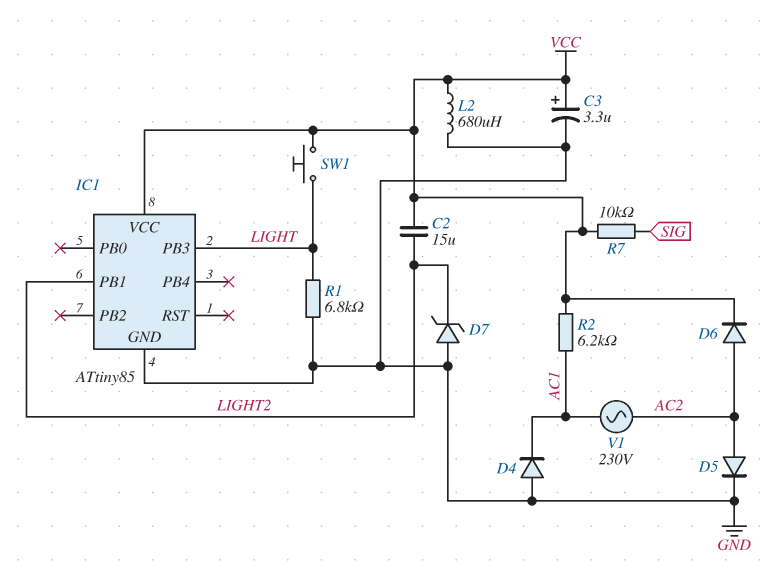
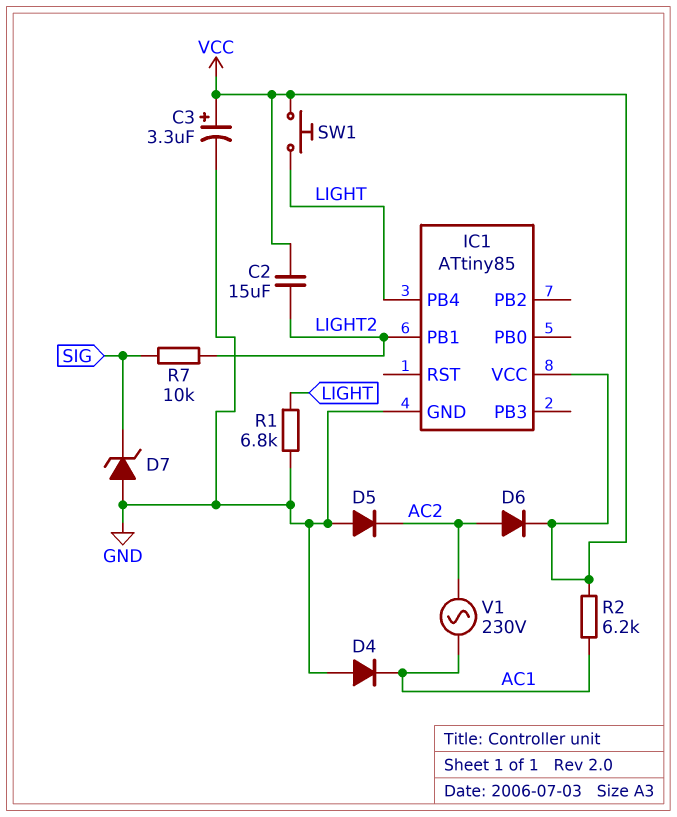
D5: diode (A AC2, K GND) -> diode (A GND, K AC2)
D7: zener (A GND, K LIGHT2) -> zener (A GND, K SIG)
IC1 pin PB3: LIGHT -> none
IC1 pin PB4: none -> LIGHT
L2: 680uH (GND, VCC) -> none
R7: 10k (SIG, VCC) -> 10k (LIGHT2, SIG)

